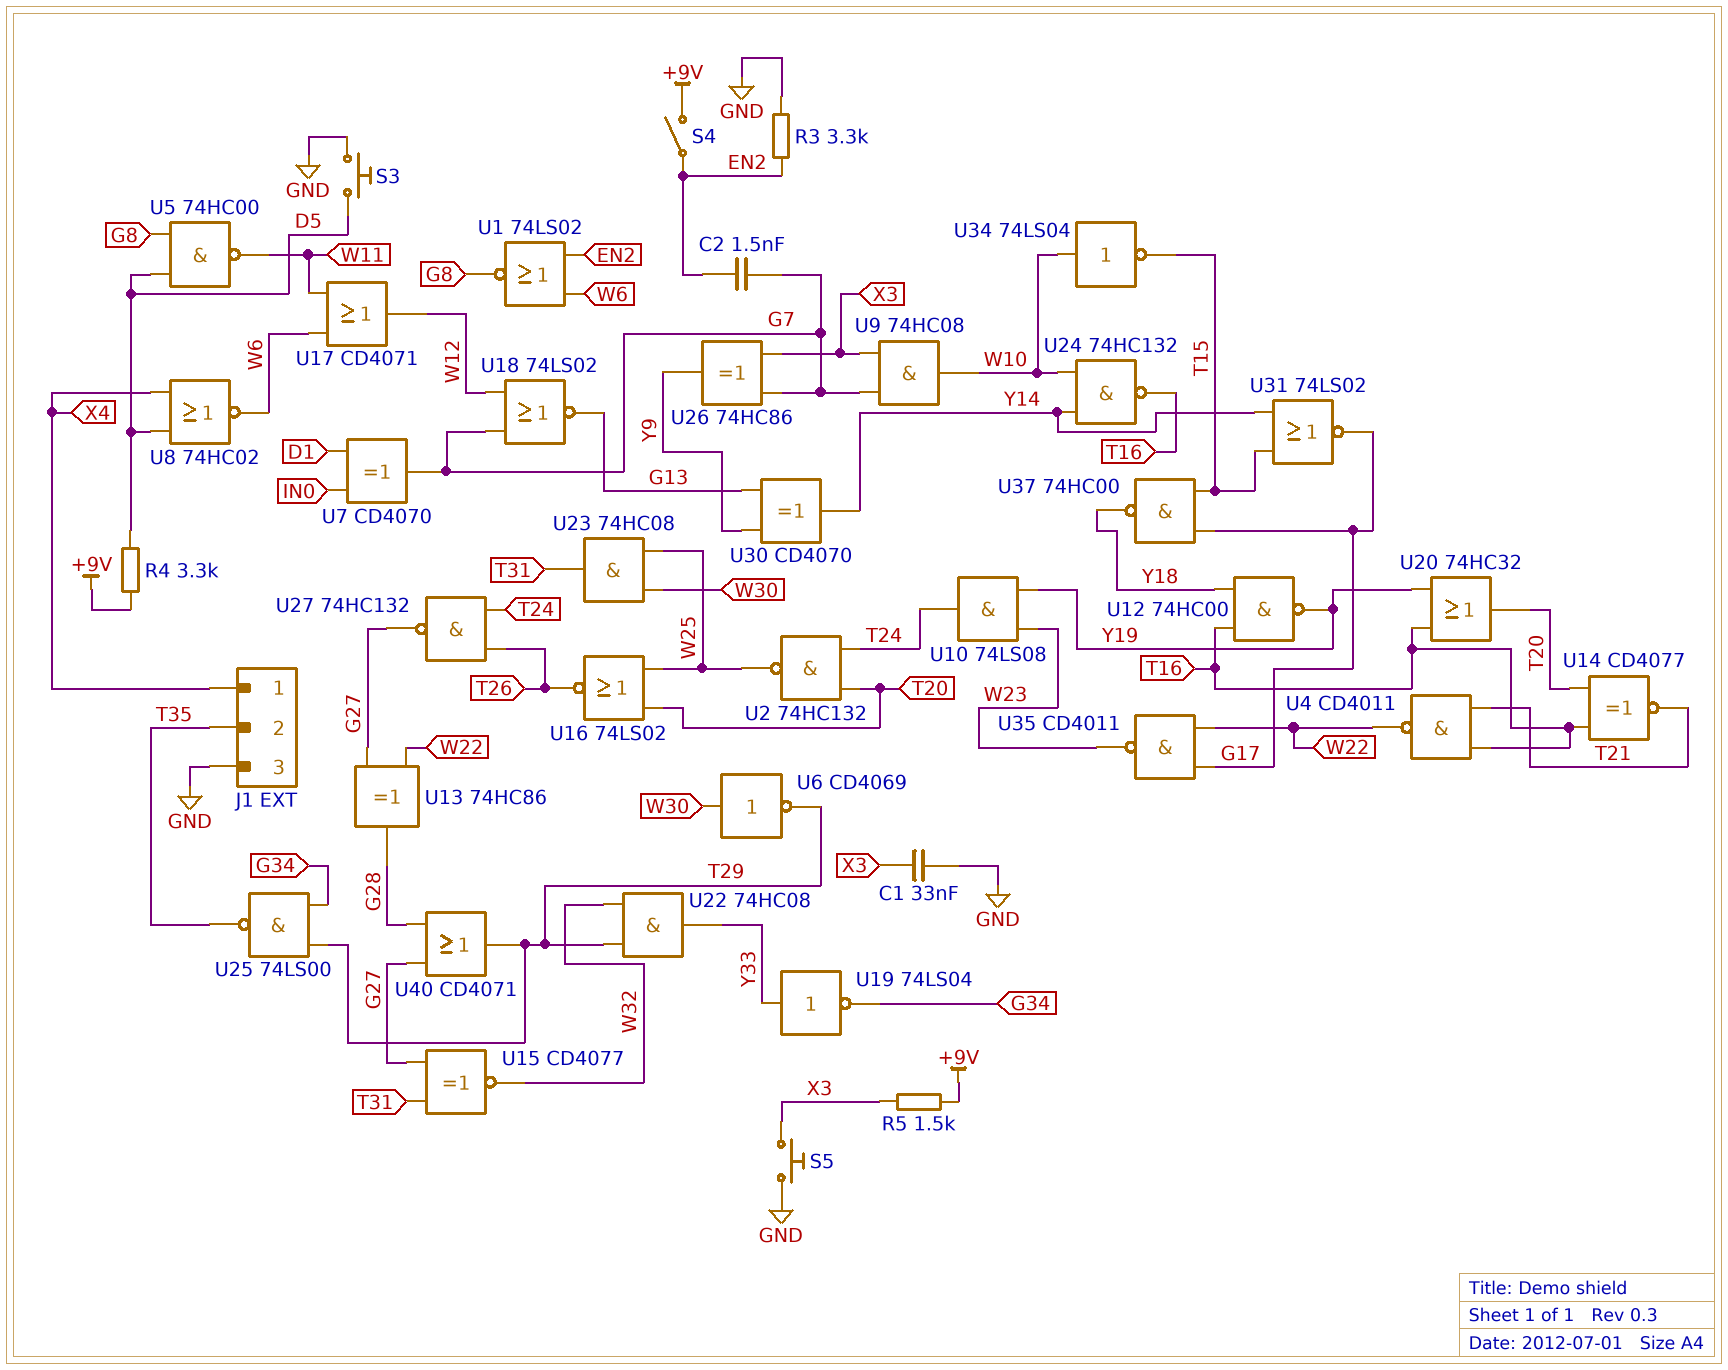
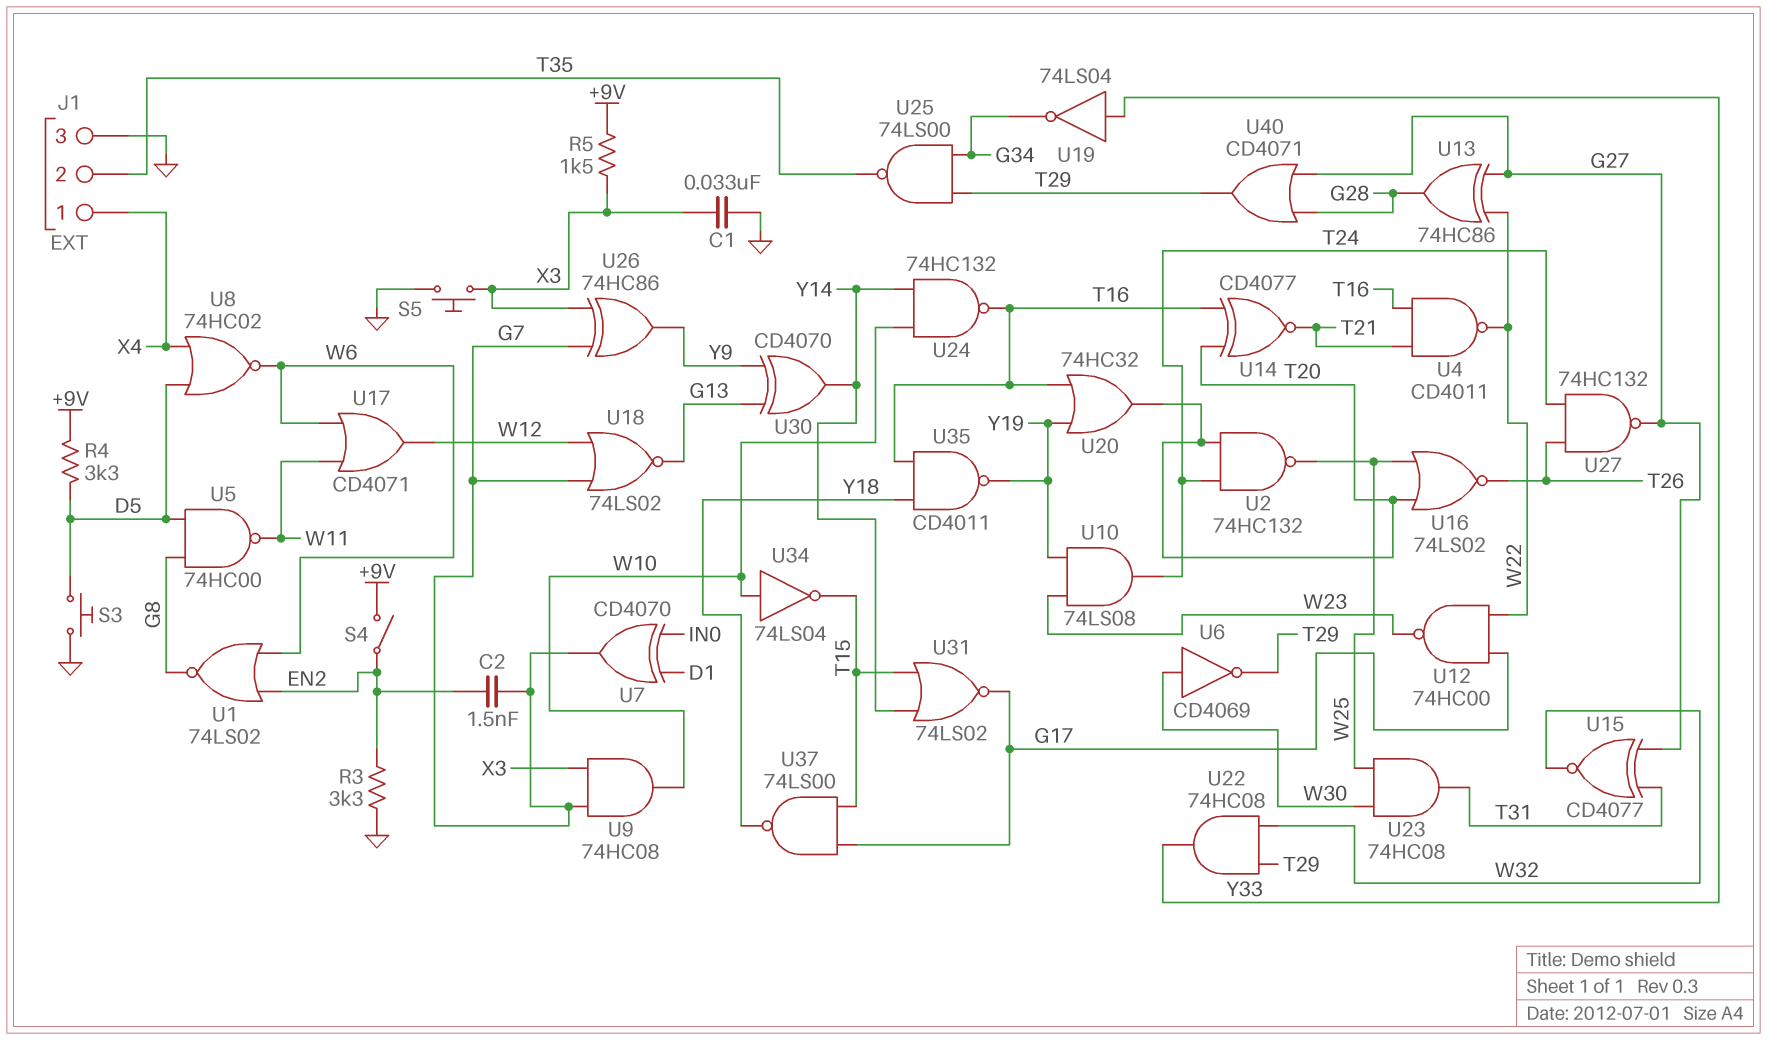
U12: NAND 74HC00 (in T16, in Y18, out Y19) -> NAND 74HC00 (in G17, in W22, out W23)
U35: NAND CD4011 (in G17, in W22, out W23) -> NAND CD4011 (in T16, in Y18, out Y19)
U37: NAND 74HC00 (in G17, in T15, out Y18) -> NAND 74LS00 (in G17, in T15, out Y18)

